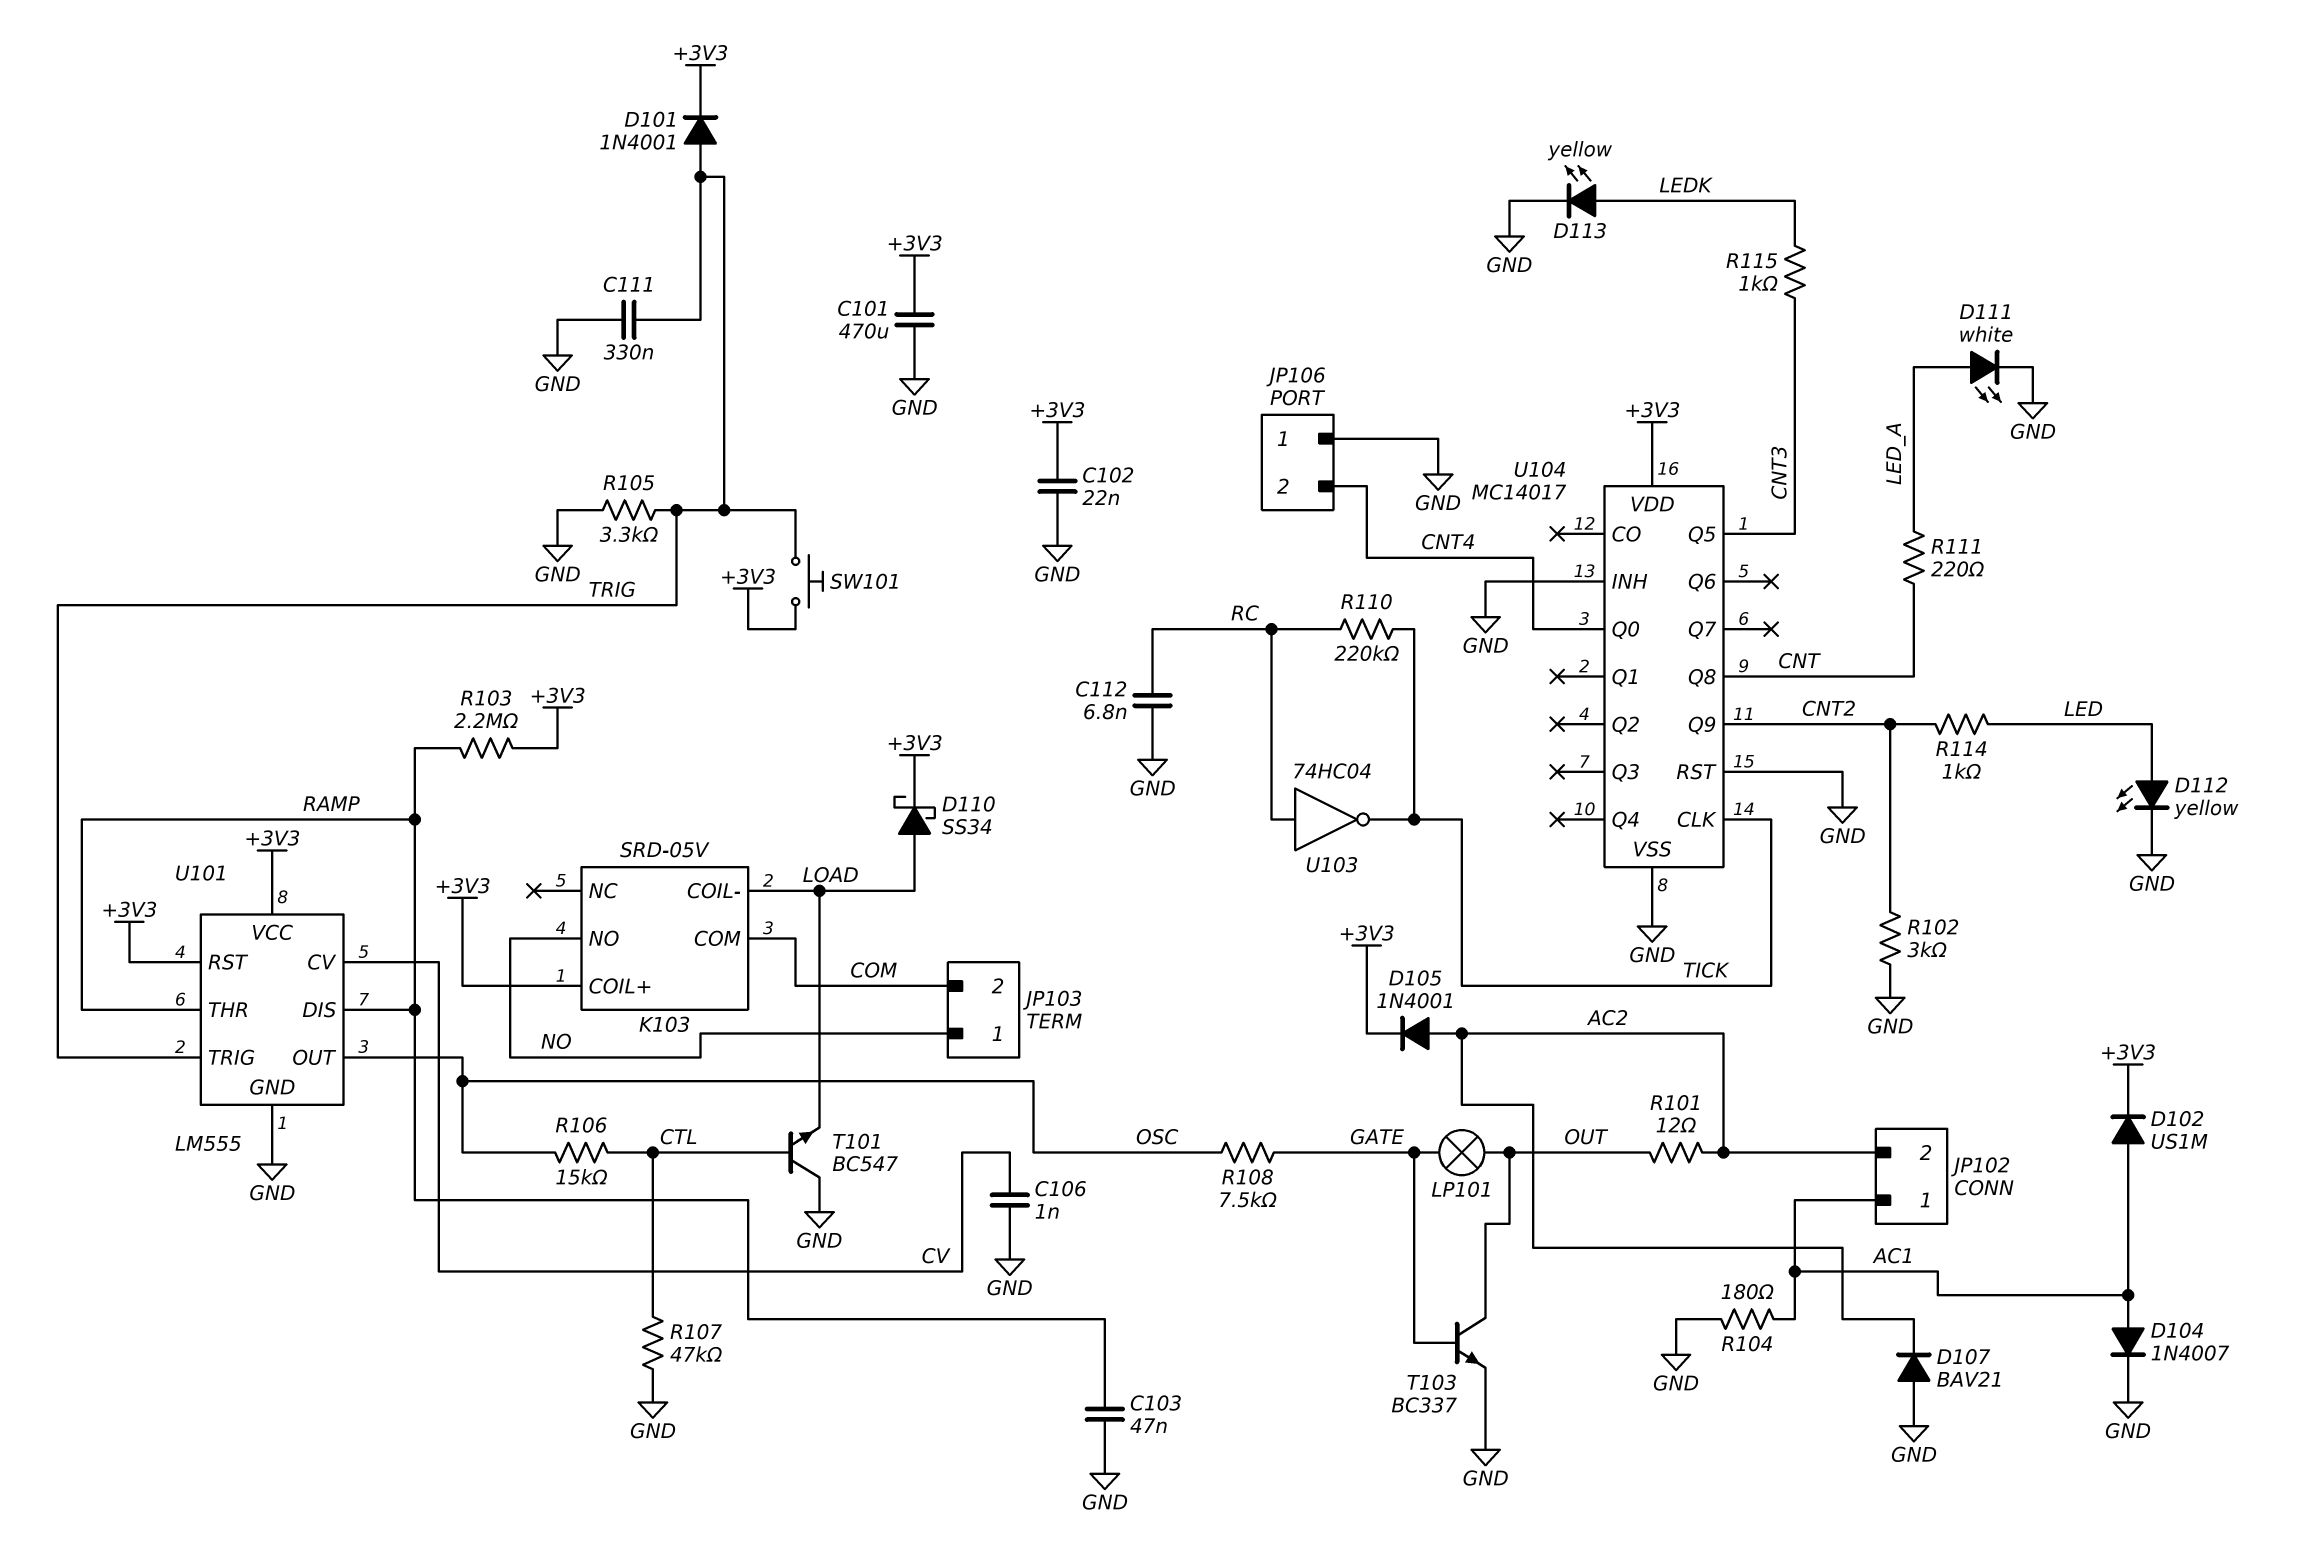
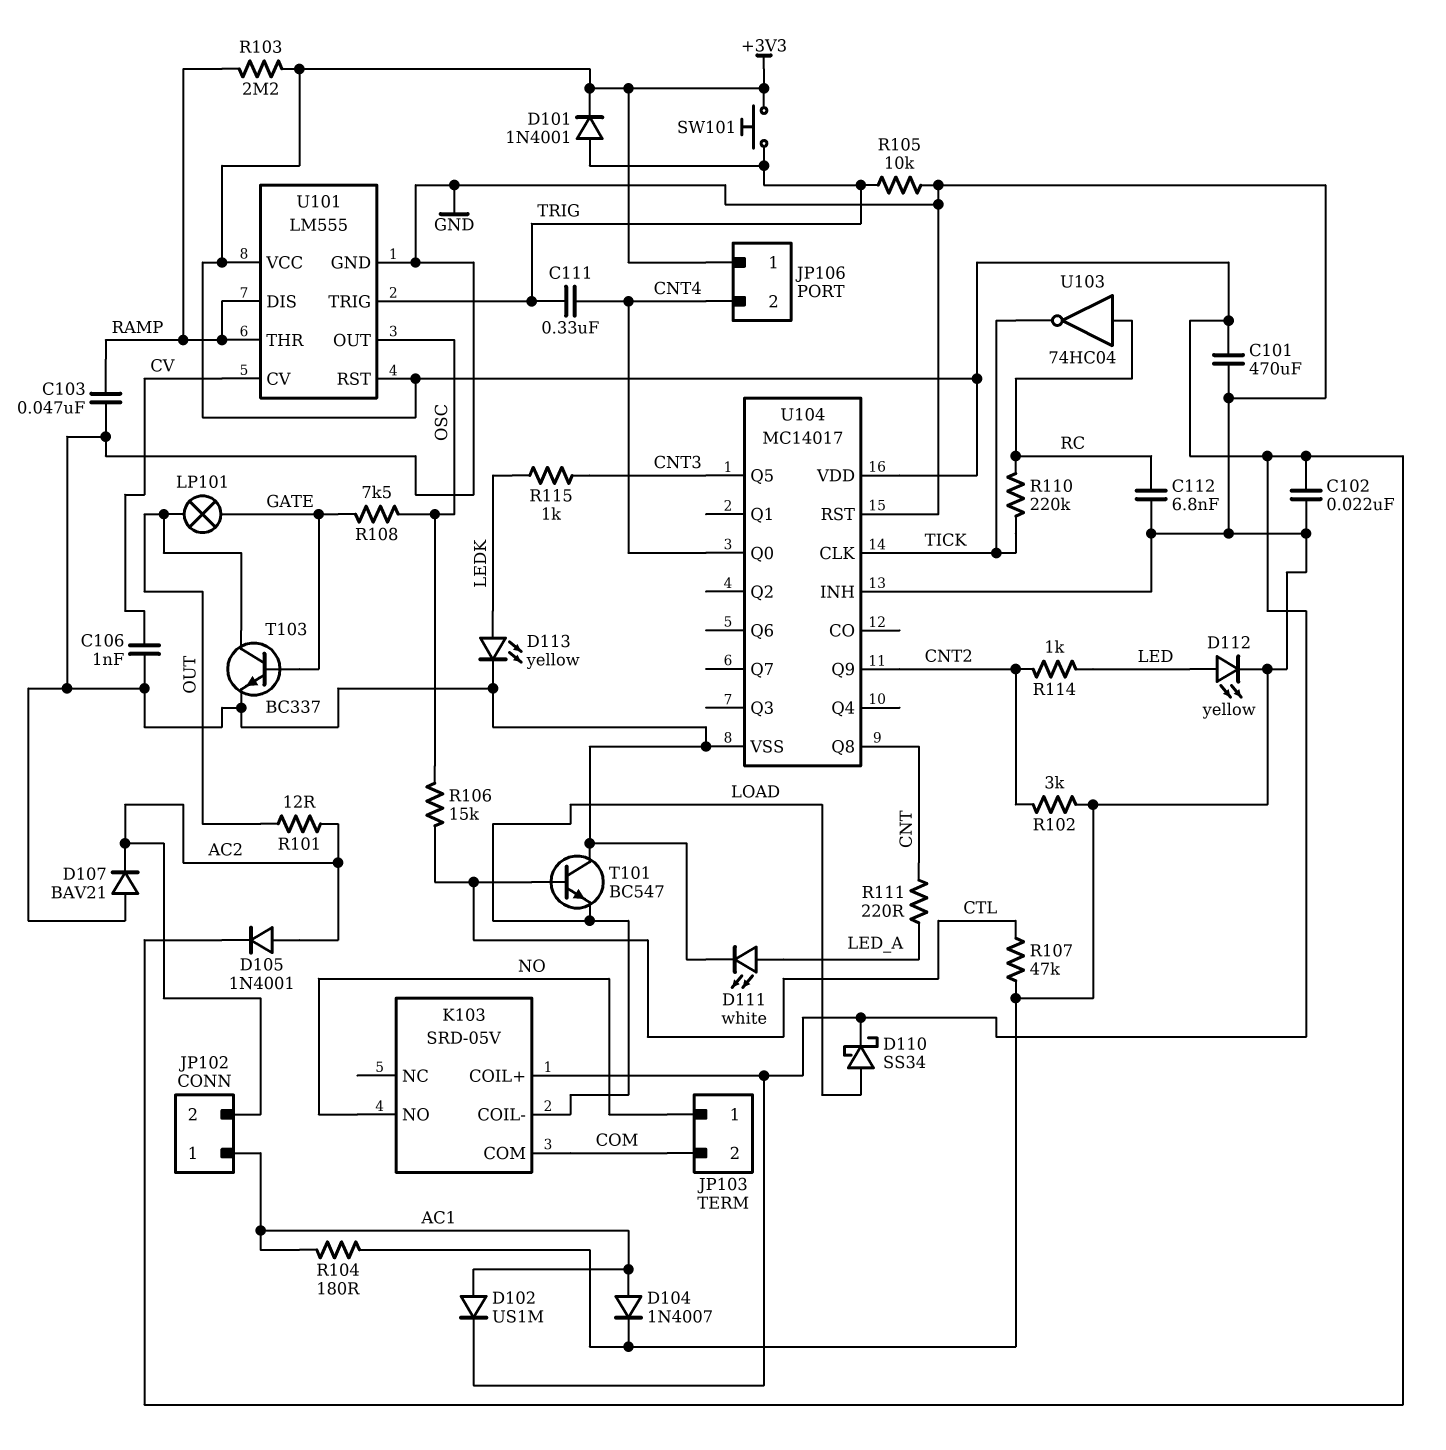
C111: 330nF (GND, TRIG) -> 330nF (CNT4, TRIG)
JP106 pin 1: GND -> +3V3
R105: 3.3k (GND, TRIG) -> 10k (GND, TRIG)

